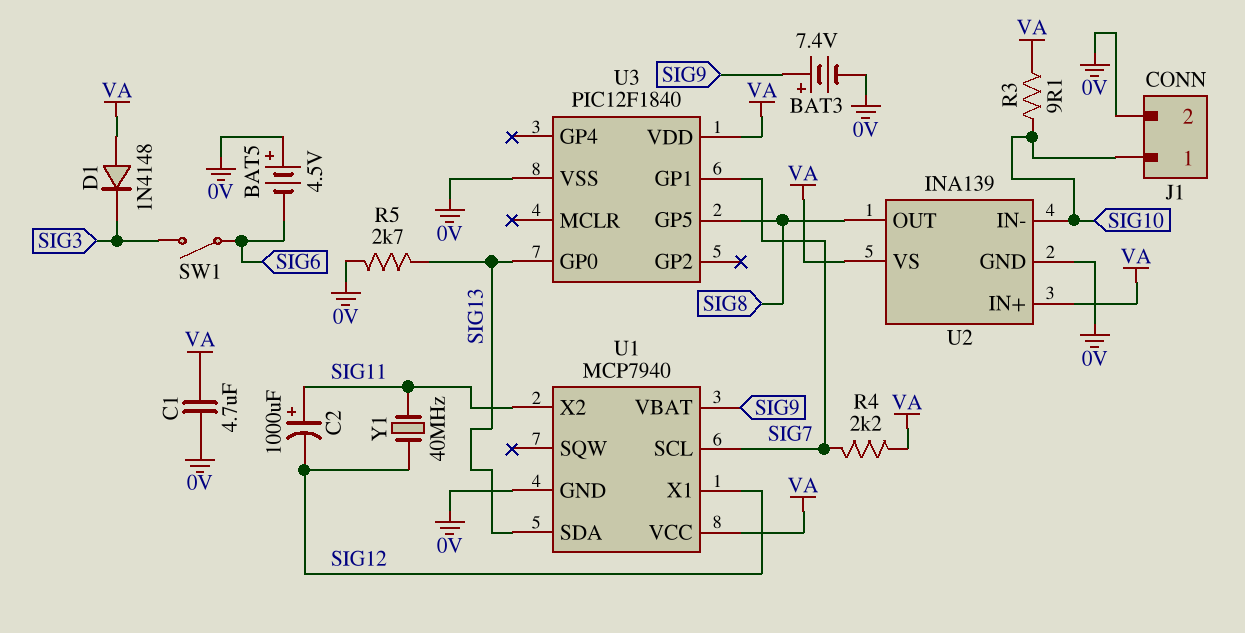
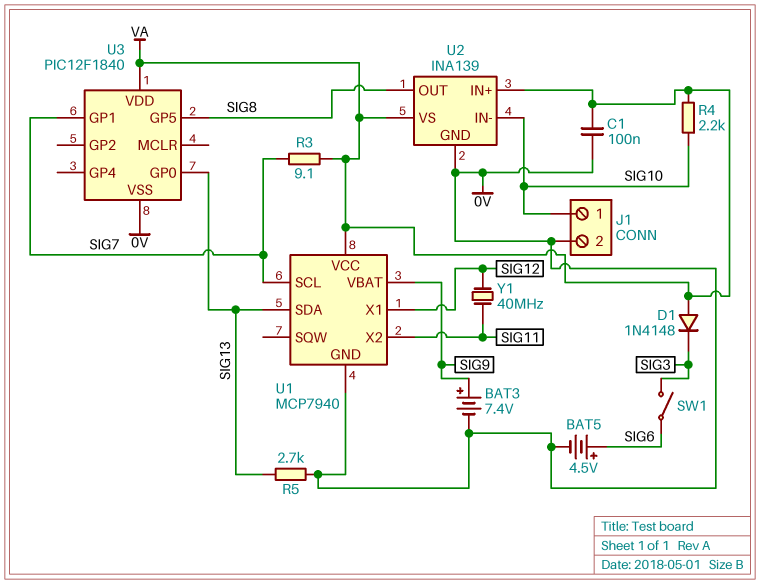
BAT5: 4.5V (plus 0V, minus SIG6) -> 4.5V (plus SIG6, minus 0V)
C1: 4.7uF (0V, VA) -> 100nF (0V, VA)
C2: 1000uF (plus SIG11, minus SIG12) -> none
R3: 9.1 (SIG10, VA) -> 9.1 (SIG7, VA)
R4: 2.2k (SIG7, VA) -> 2.2k (SIG10, VA)

